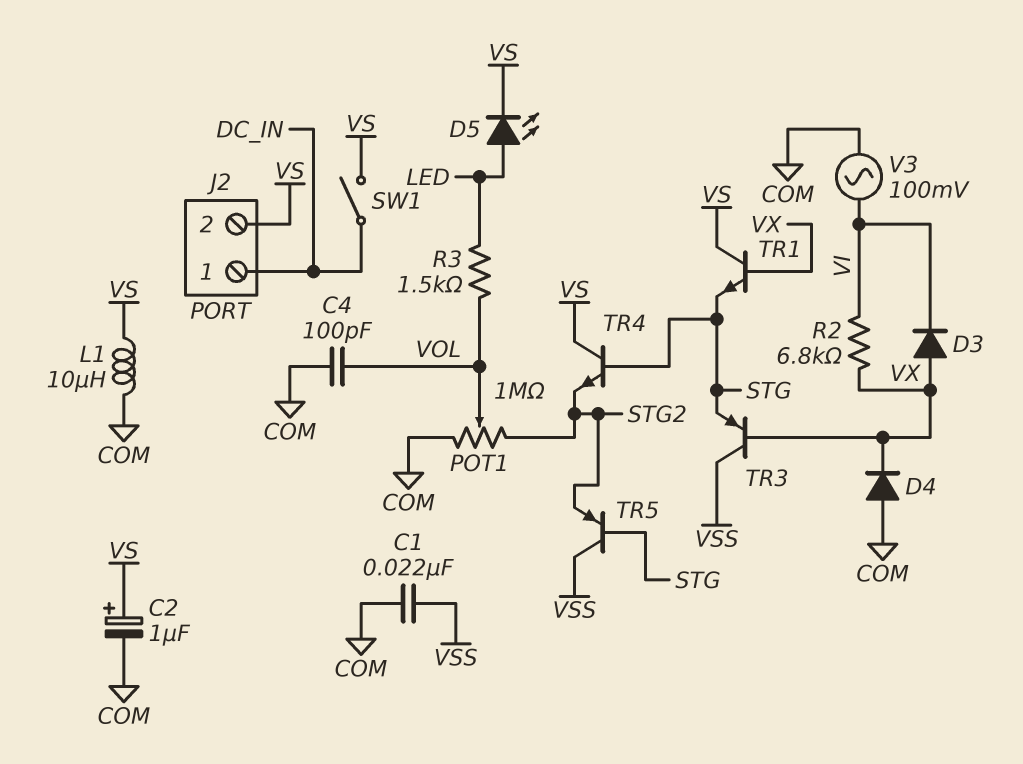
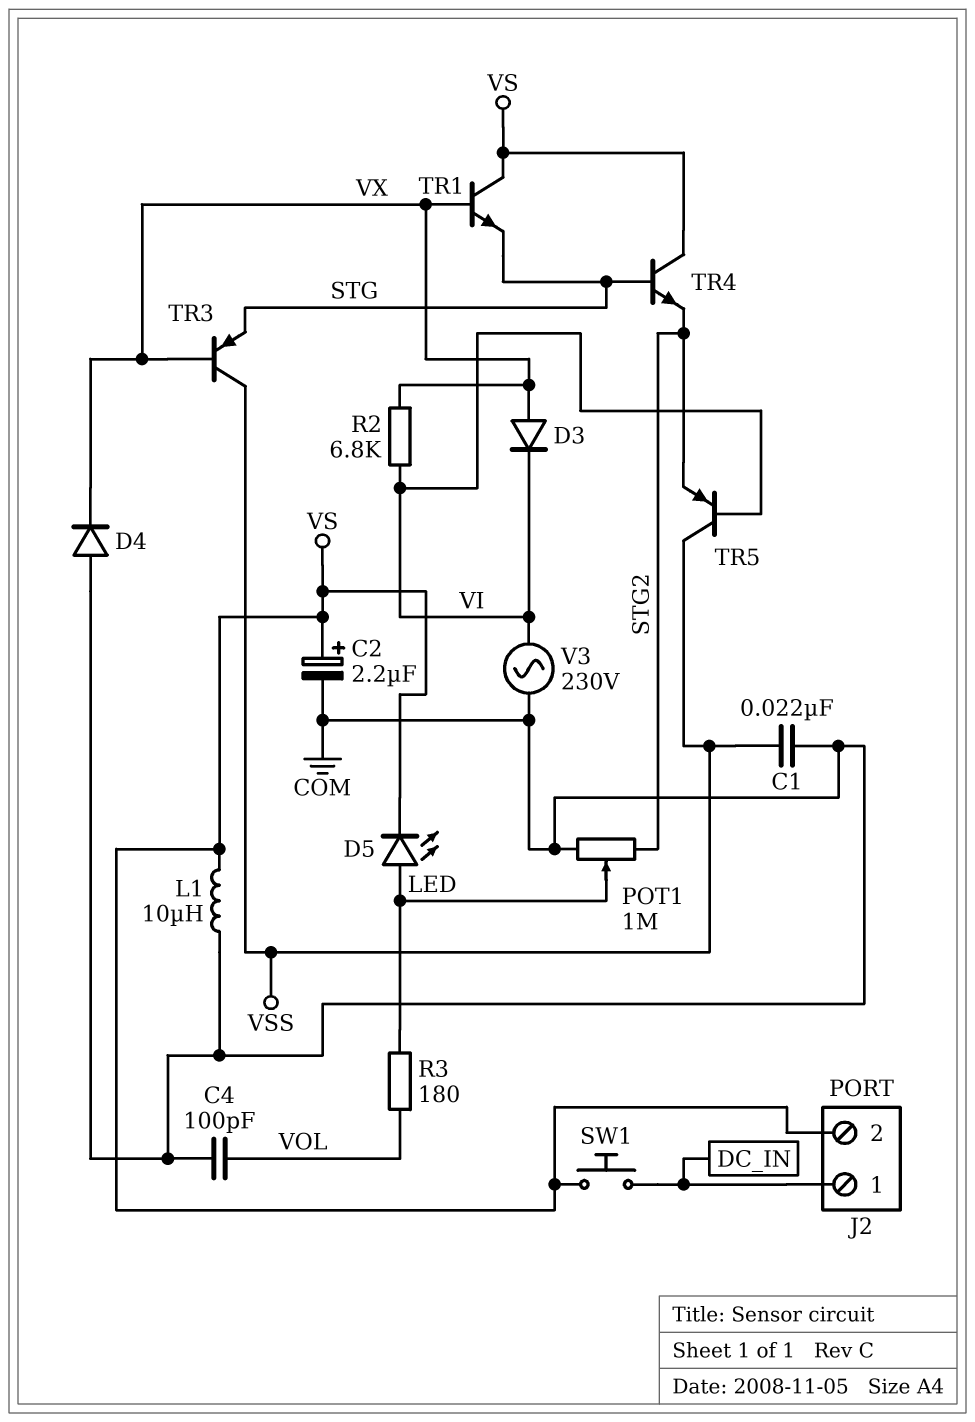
C2: 1uF (plus VS, minus COM) -> 2.2uF (plus VS, minus COM)
POT1: 1M (COM, STG2, wiper VOL) -> 1M (COM, STG2, wiper LED)
R3: 1.5k (LED, VOL) -> 180 (LED, VOL)
SW1: switch (DC_IN, VS) -> button (DC_IN, VS)
TR5: PNP (B STG, C VSS, E STG2) -> PNP (B VI, C VSS, E STG2)
V3: AC 100mV (COM, VI) -> AC 230V (COM, VI)

